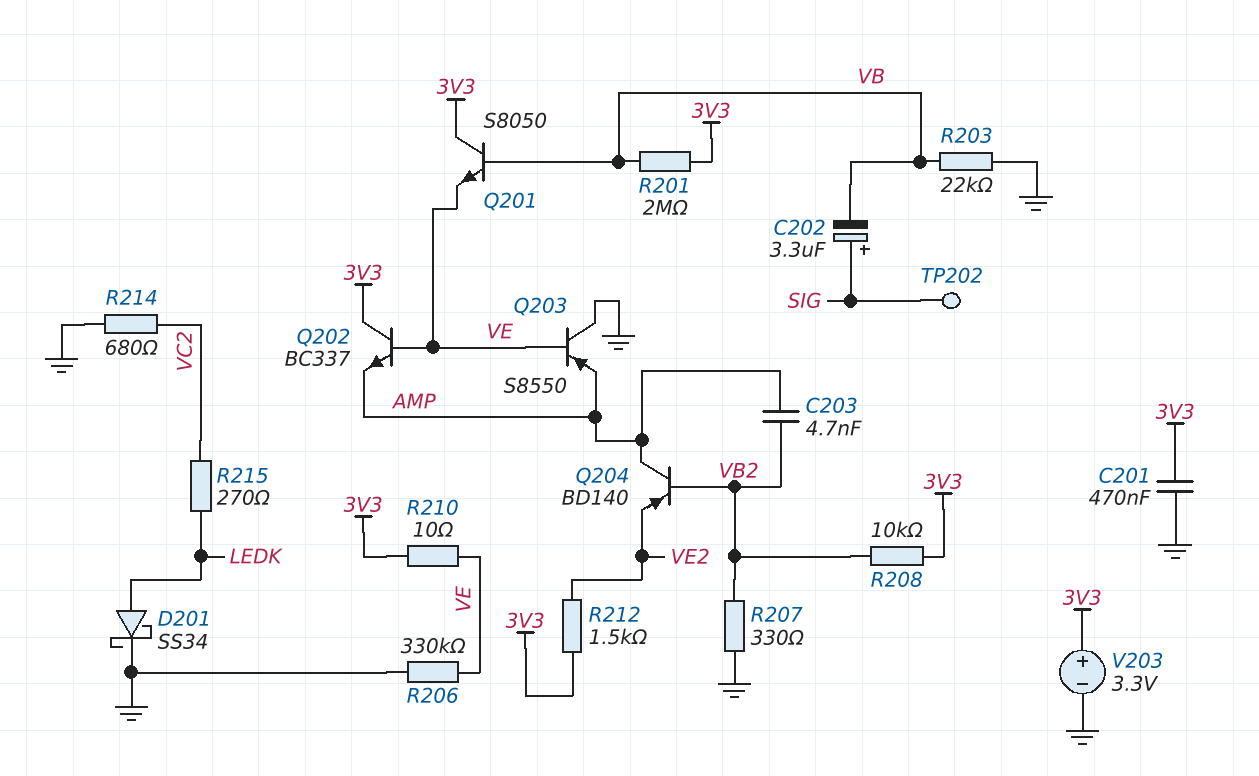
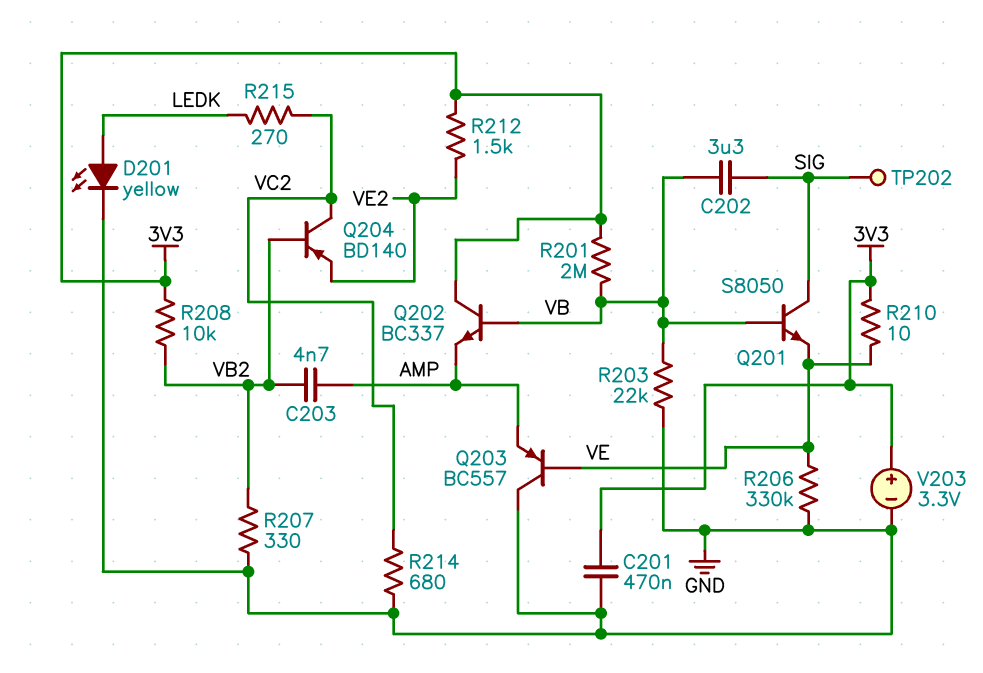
C202: 3.3uF (plus SIG, minus VB) -> 3.3uF (SIG, VB)
D201: schottky SS34 (A LEDK, K GND) -> LED yellow (A LEDK, K GND)
Q201: NPN S8050 (B VB, C 3V3, E VE) -> NPN S8050 (B VB, C SIG, E VE)
Q202: NPN BC337 (B VE, C 3V3, E AMP) -> NPN BC337 (B VB, C 3V3, E AMP)
Q203: PNP S8550 (B VE, C GND, E AMP) -> PNP BC557 (B VE, C GND, E AMP)
Q204: PNP BD140 (B VB2, C AMP, E VE2) -> PNP BD140 (B VB2, C VC2, E VE2)

